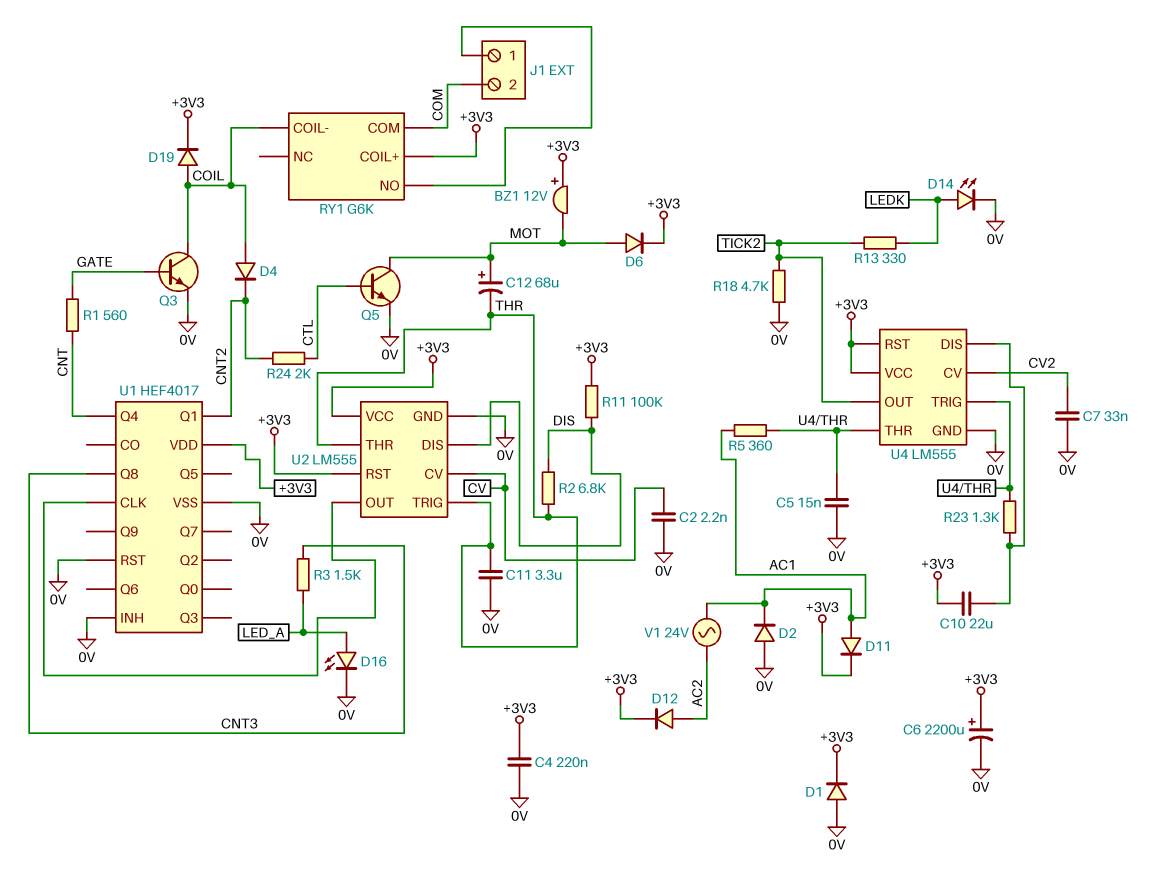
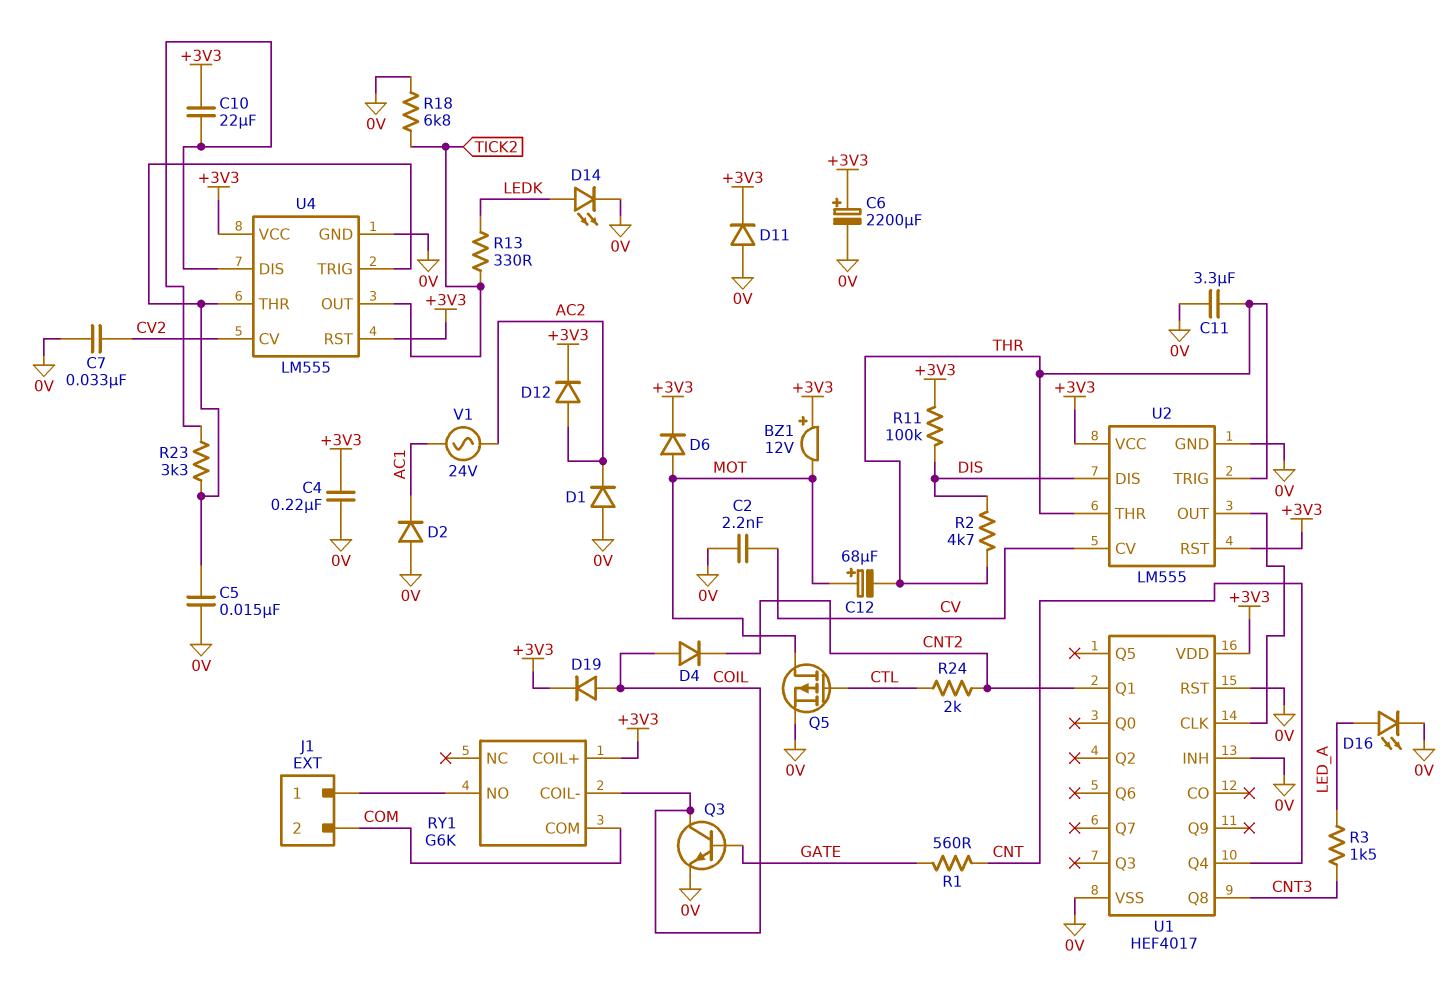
D1: diode (A 0V, K +3V3) -> diode (A 0V, K AC2)
D11: diode (A AC1, K +3V3) -> diode (A 0V, K +3V3)
Q5: NPN (B CTL, C MOT, E 0V) -> PMOS (G CTL, D MOT, S 0V)
R2: 6.8k (DIS, THR) -> 4.7k (DIS, THR)
R5: 360 (AC1, U4/THR) -> none
R18: 4.7k (0V, TICK2) -> 6.8k (0V, TICK2)
R23: 1.3k (U4/DIS, U4/THR) -> 3.3k (U4/DIS, U4/THR)

